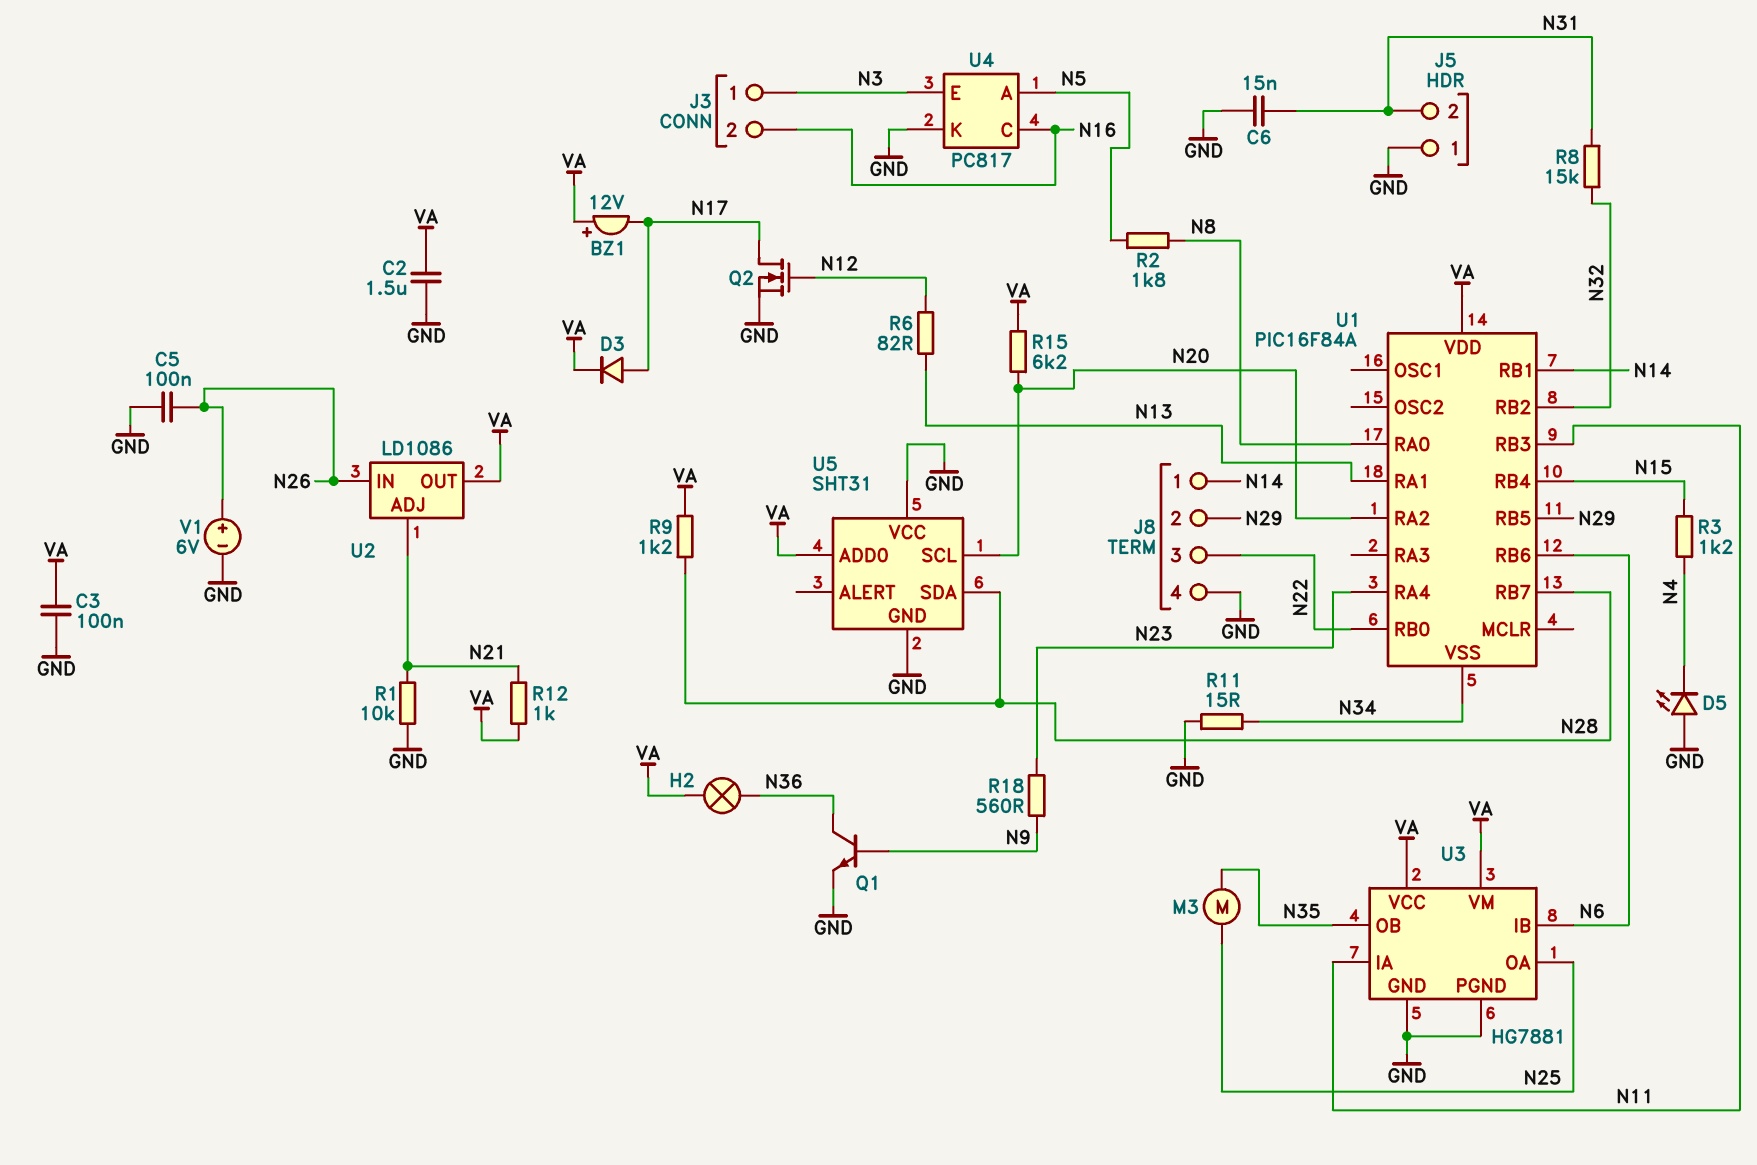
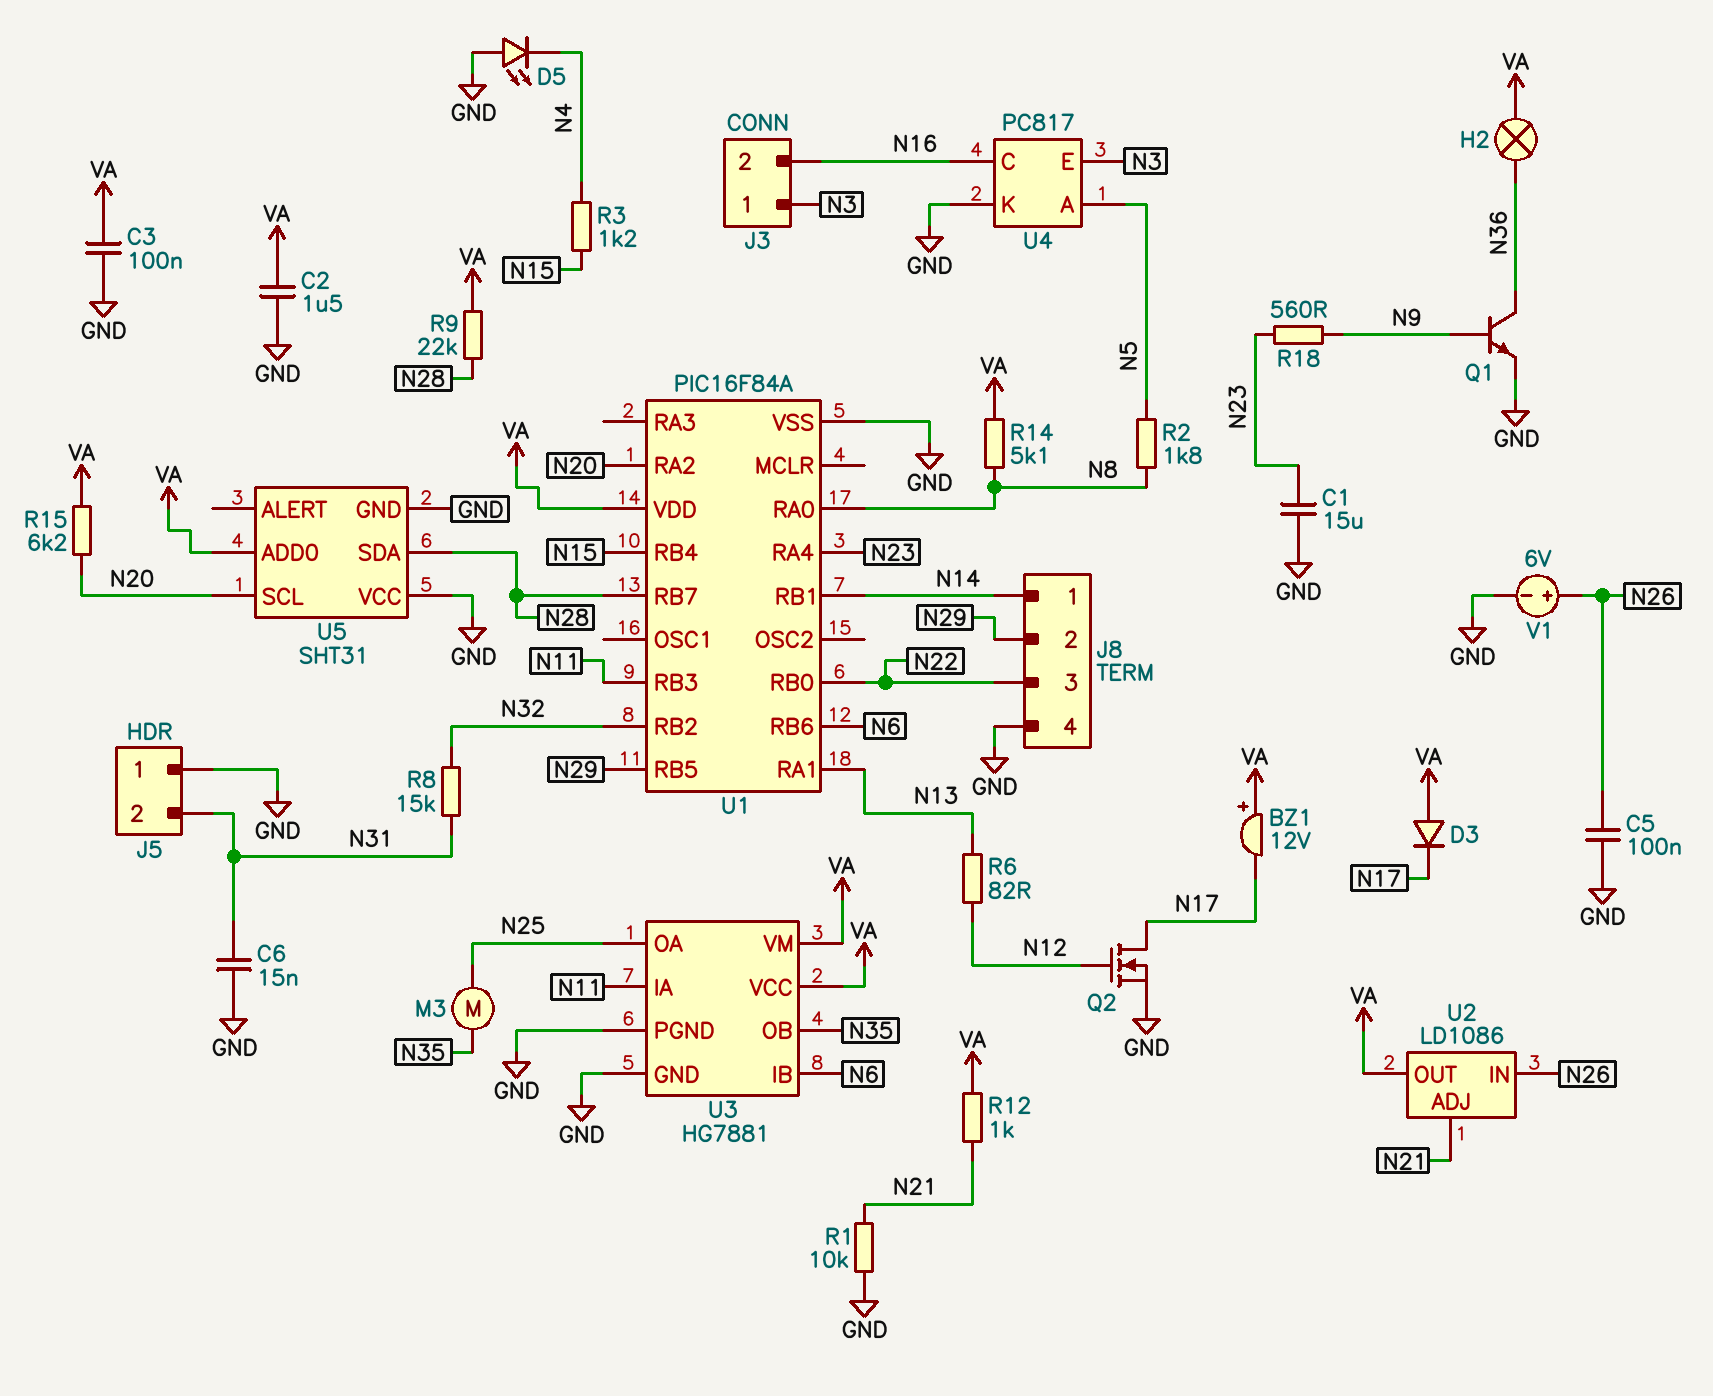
C1: none -> 15uF (GND, N23)
D3: diode (A N17, K VA) -> diode (A VA, K N17)
R9: 1.2k (N28, VA) -> 22k (N28, VA)
R11: 15 (GND, N34) -> none
R14: none -> 5.1k (N8, VA)
U1 pin VSS: N34 -> GND

